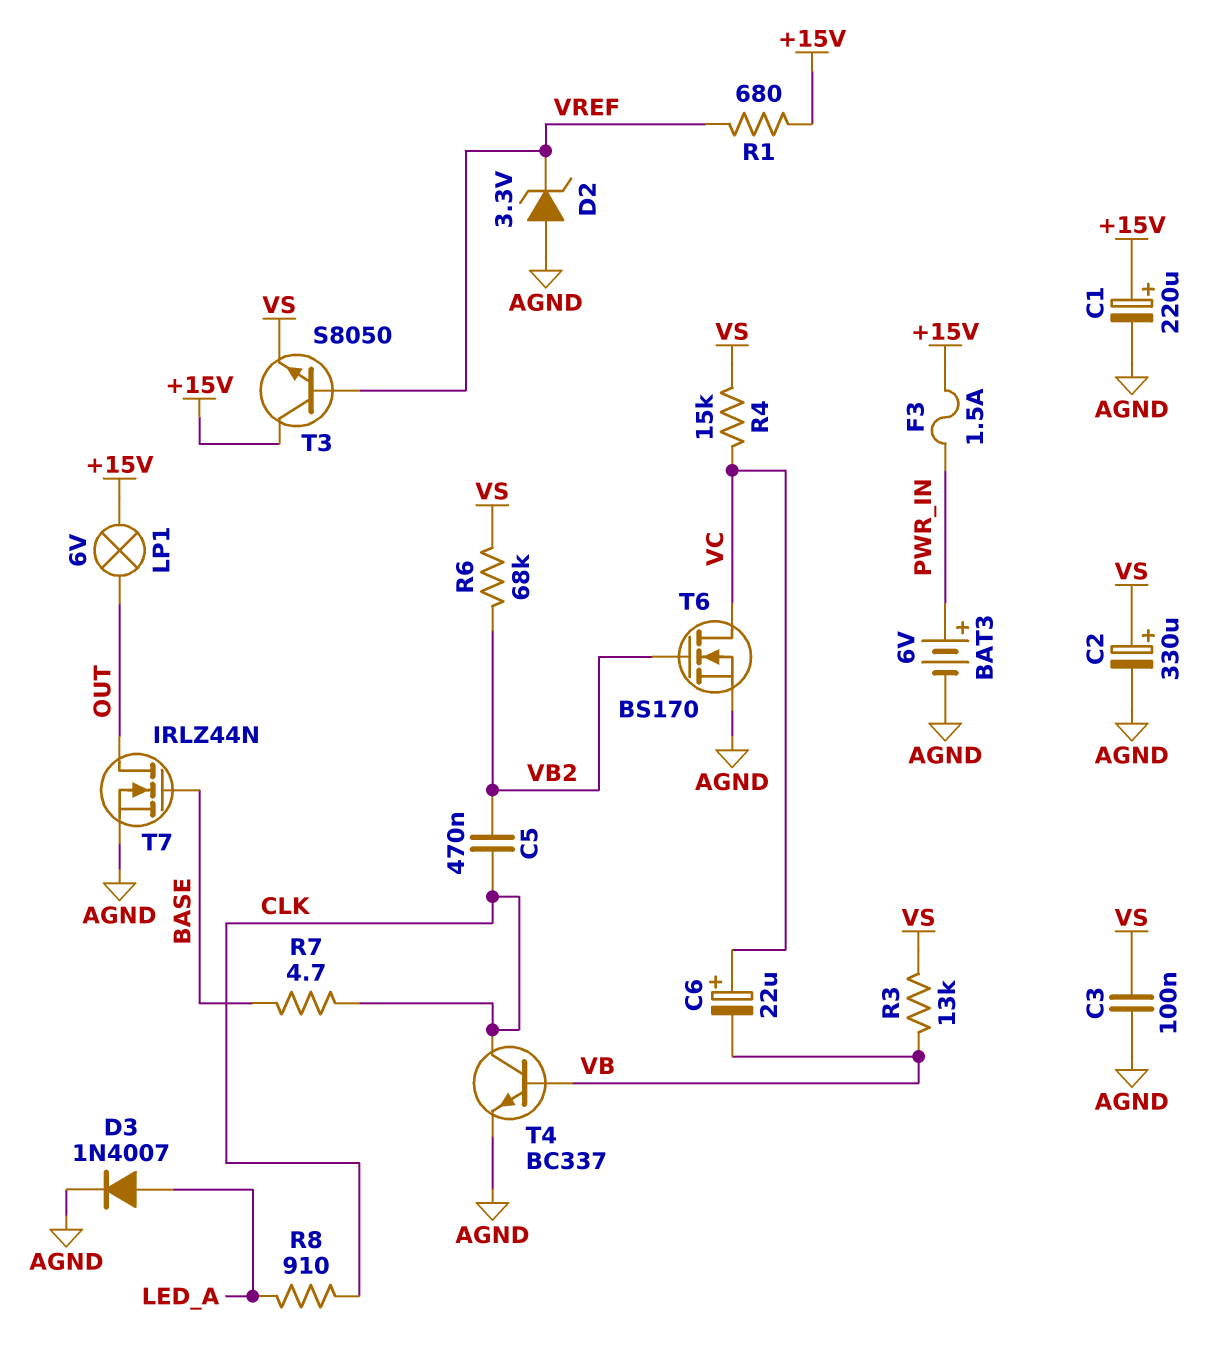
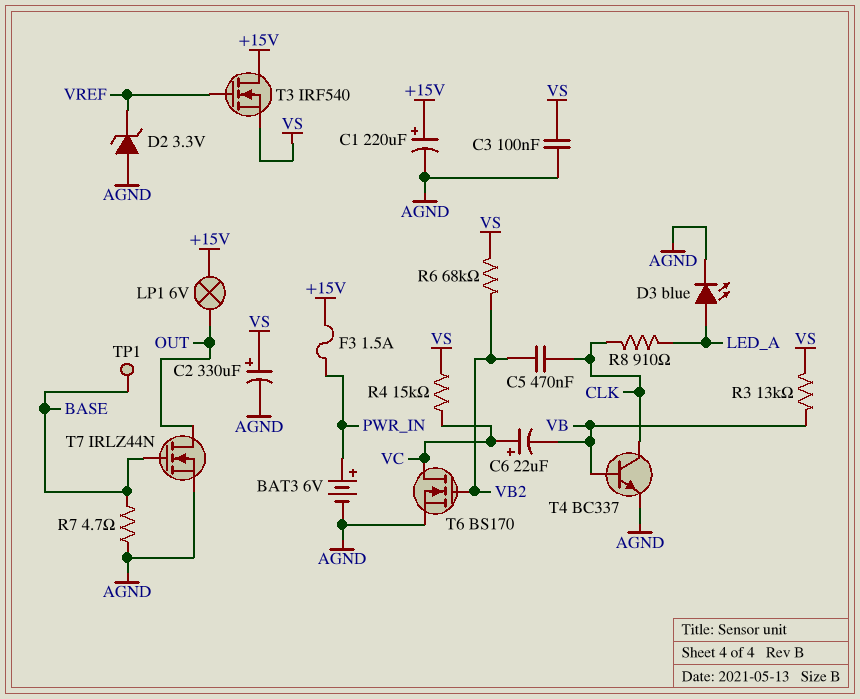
D3: diode 1N4007 (A LED_A, K AGND) -> LED blue (A LED_A, K AGND)
R1: 680 (+15V, VREF) -> none
R7: 4.7 (BASE, CLK) -> 4.7 (AGND, BASE)
T3: NPN S8050 (B VREF, C +15V, E VS) -> NMOS IRF540 (G VREF, D +15V, S VS)
TP1: none -> test point (BASE)

